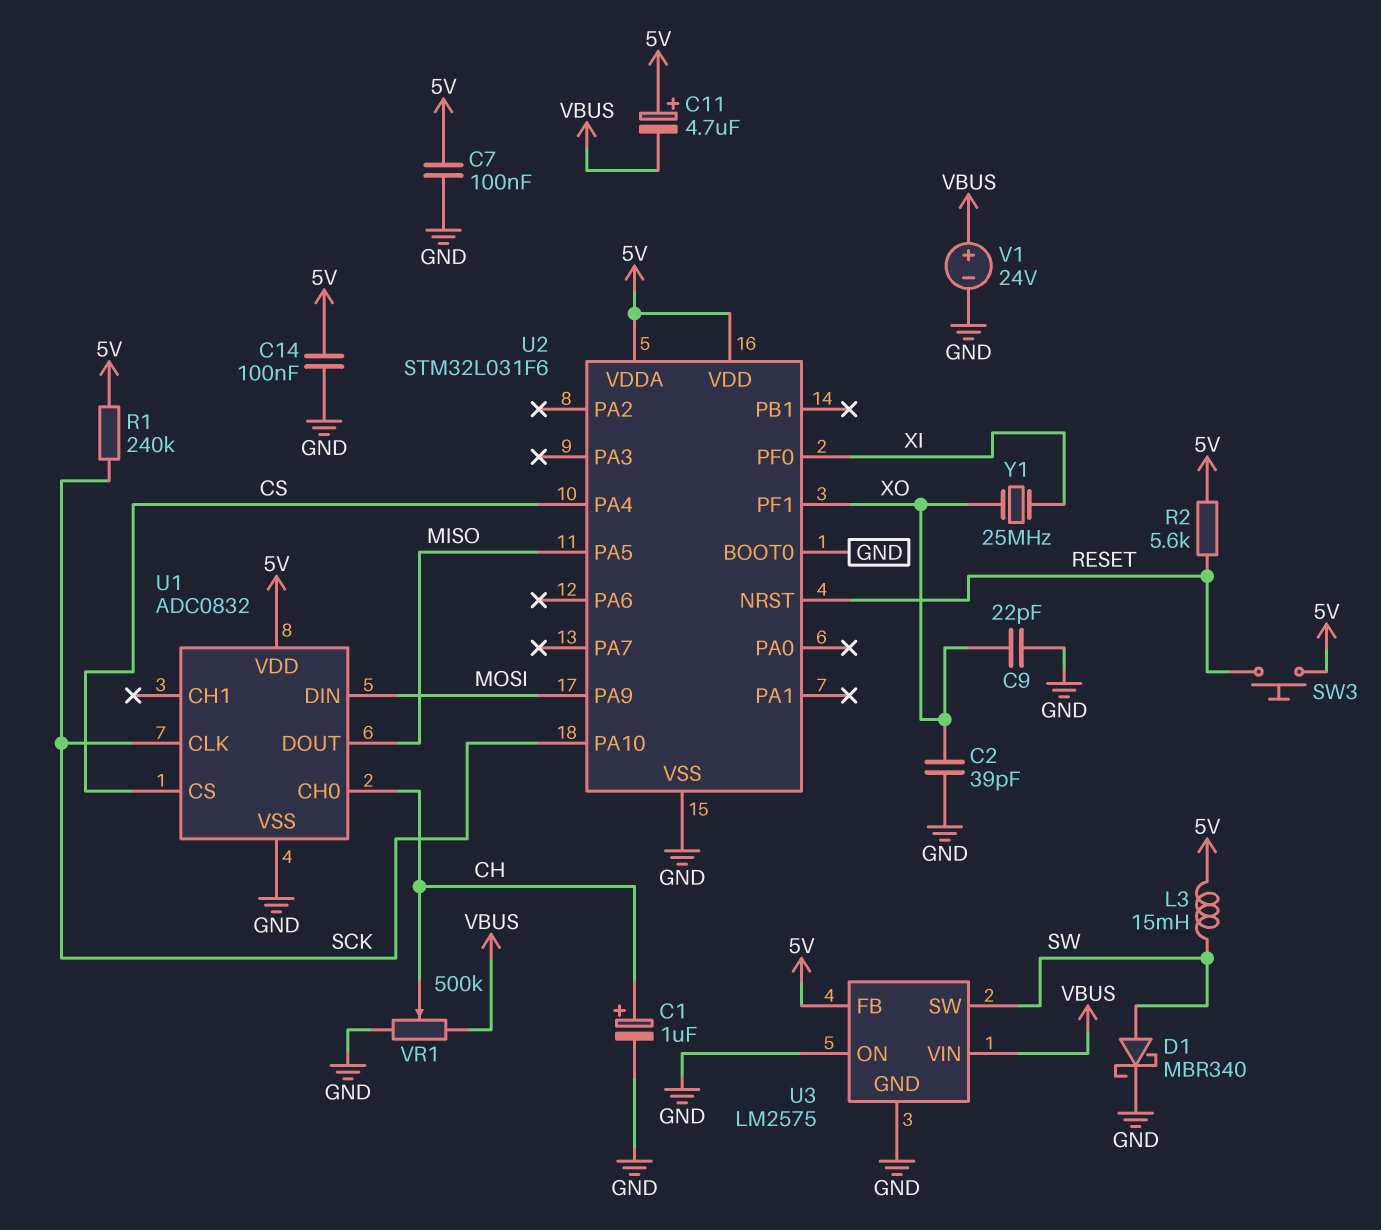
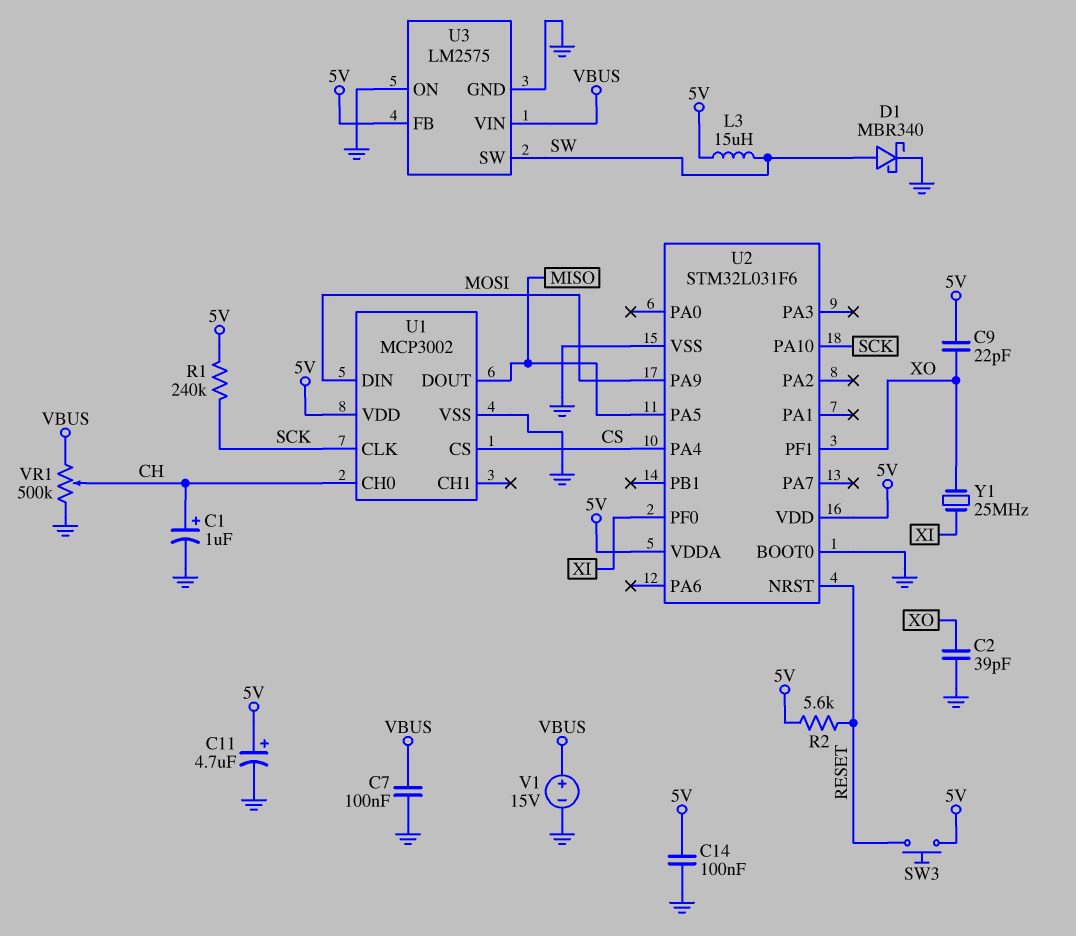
C7: 100nF (5V, GND) -> 100nF (GND, VBUS)
C9: 22pF (GND, XO) -> 22pF (5V, XO)
C11: 4.7uF (plus 5V, minus VBUS) -> 4.7uF (plus 5V, minus GND)
L3: 15mH (5V, SW) -> 15uH (5V, SW)
U1: ADC0832 -> MCP3002
V1: 24V (plus VBUS, minus GND) -> 15V (plus VBUS, minus GND)

